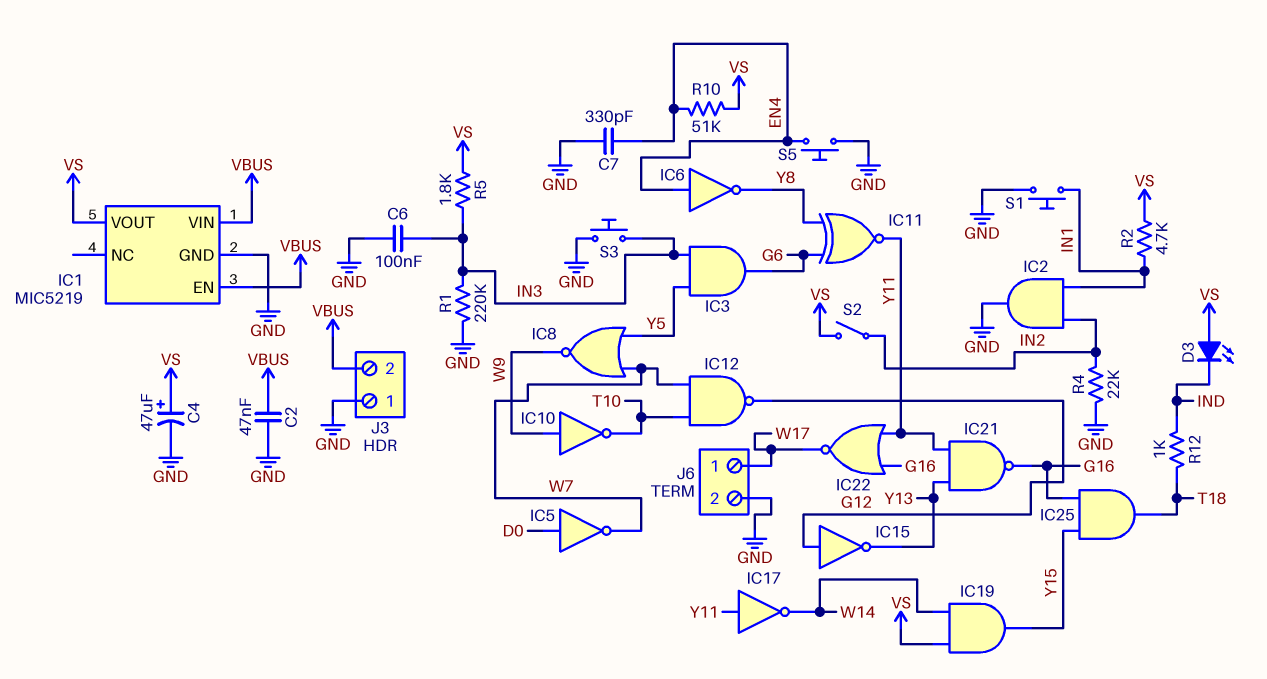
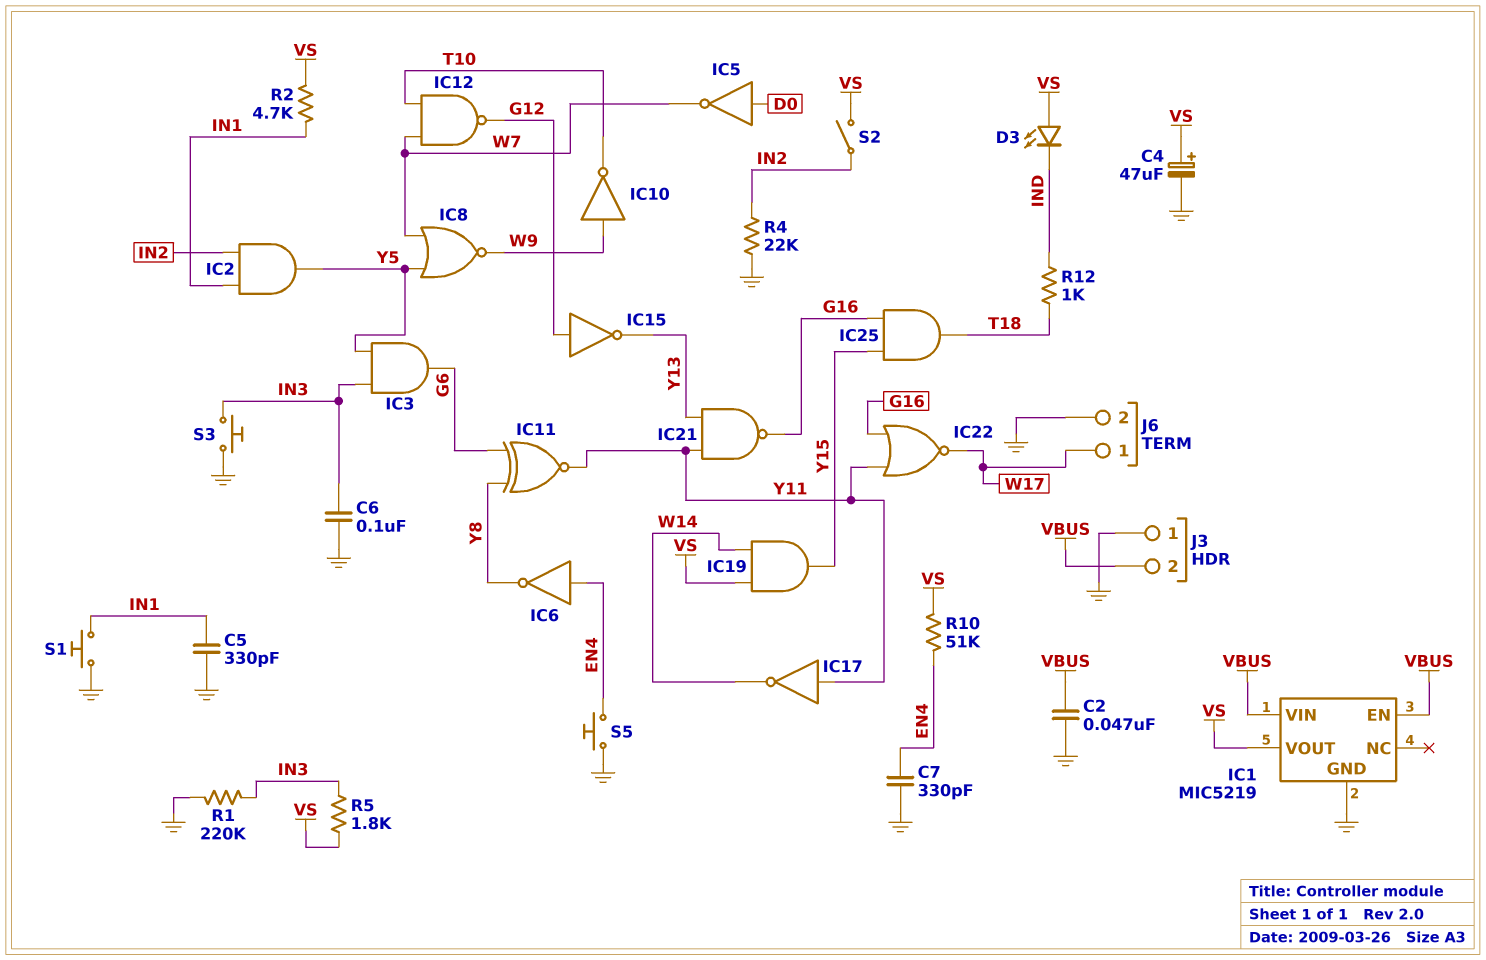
C5: none -> 330pF (GND, IN1)
IC2: AND (in IN1, in IN2, out GND) -> AND (in IN1, in IN2, out Y5)

